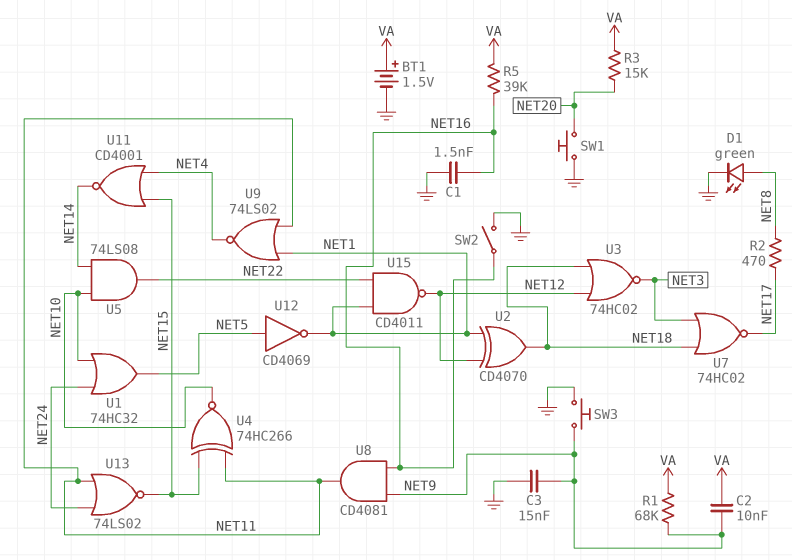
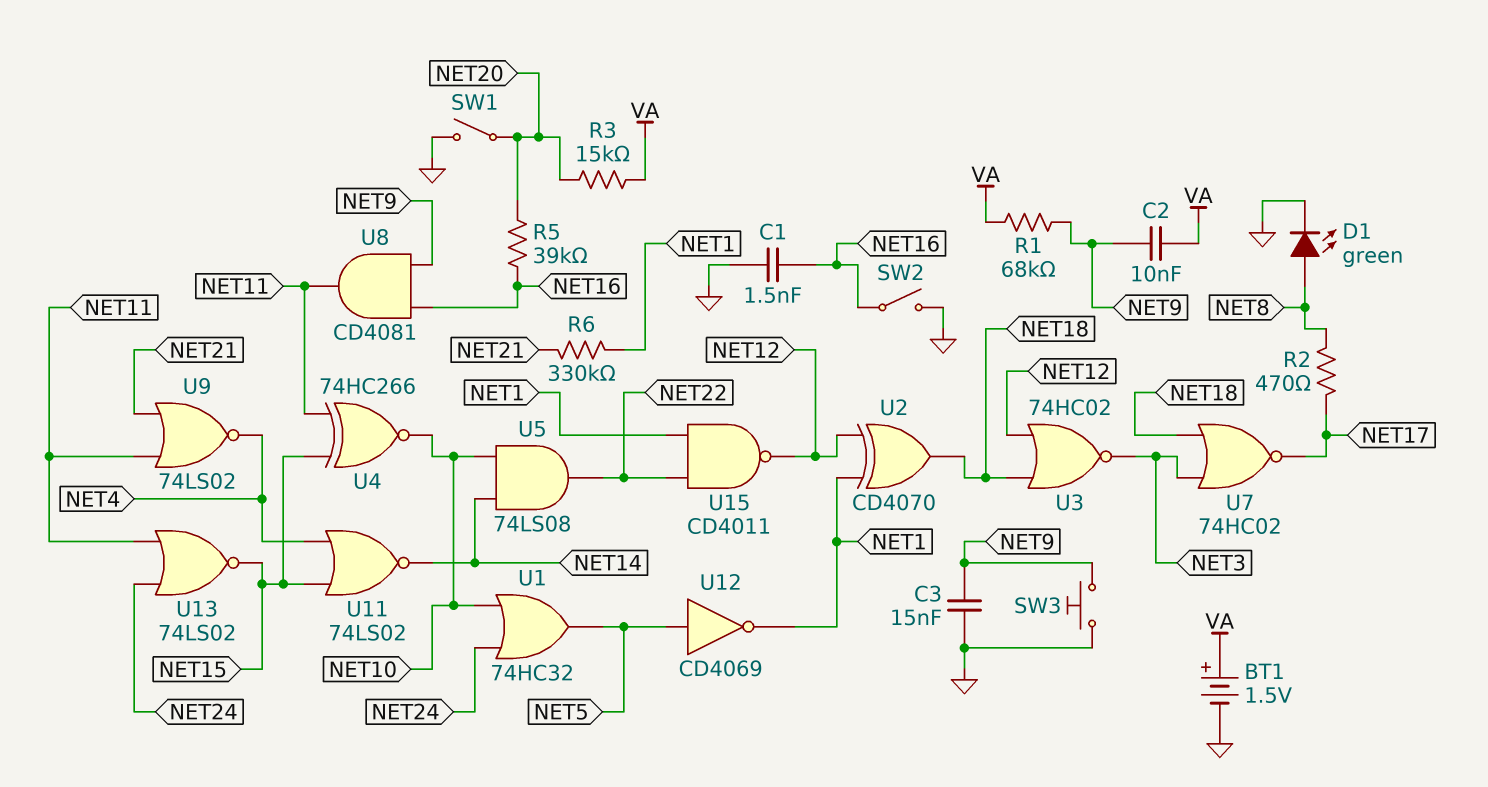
R5: 39k (NET16, VA) -> 39k (NET16, NET20)
R6: none -> 330k (NET1, NET21)
SW1: button (GND, NET20) -> switch (GND, NET20)
U9: NOR 74LS02 (in NET1, in NET11, out NET4) -> NOR 74LS02 (in NET11, in NET21, out NET4)
U11: NOR CD4001 (in NET4, in NET15, out NET14) -> NOR 74LS02 (in NET4, in NET15, out NET14)

